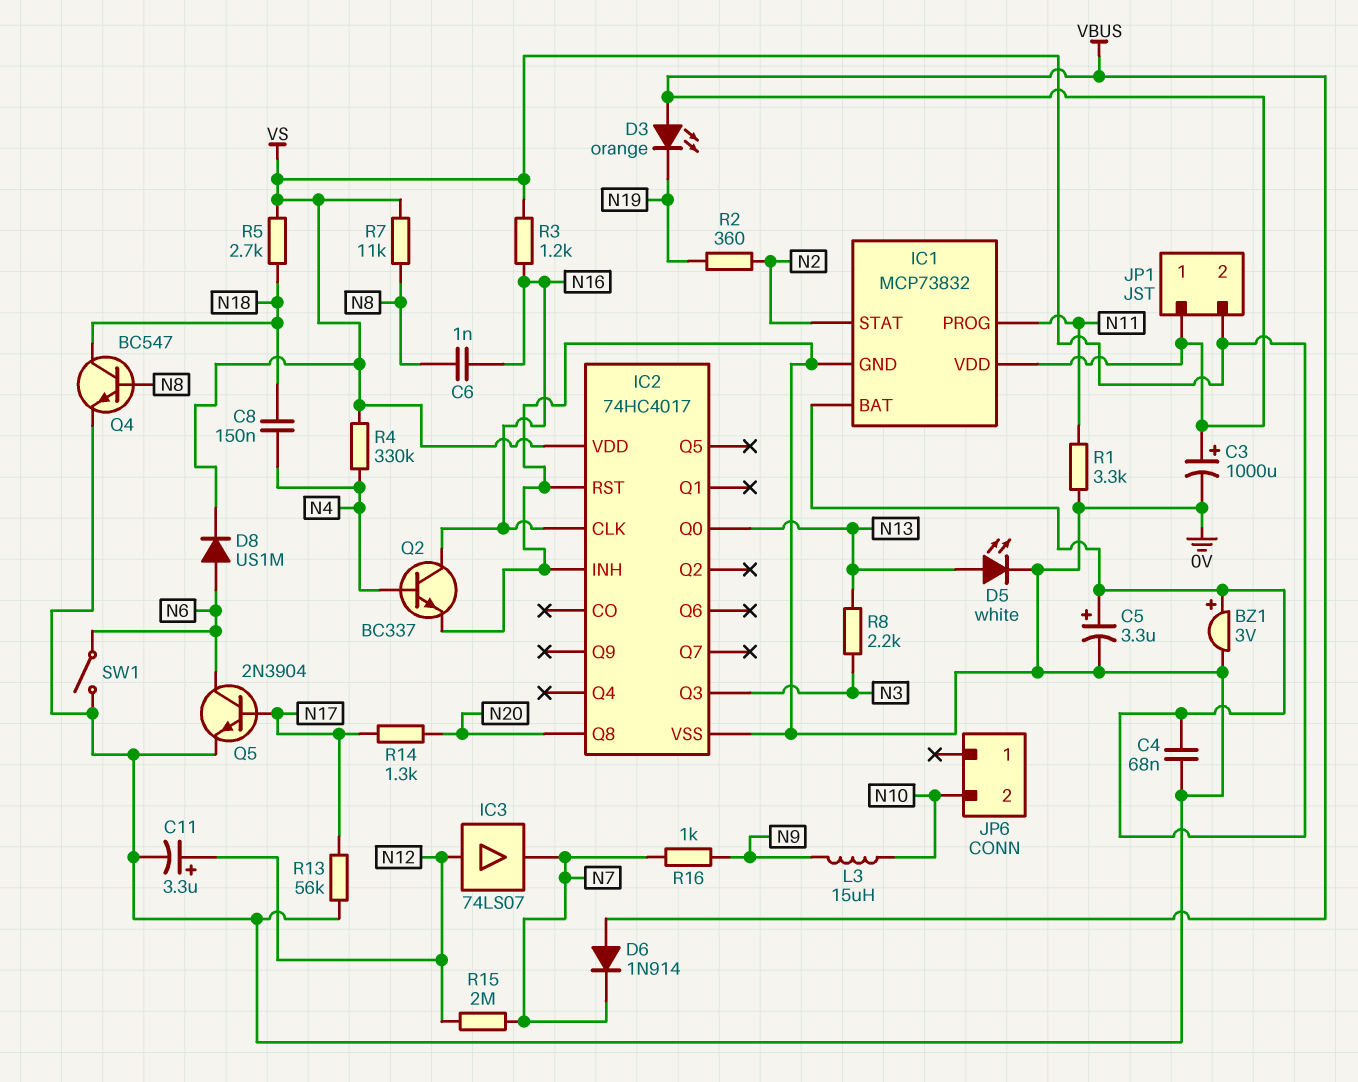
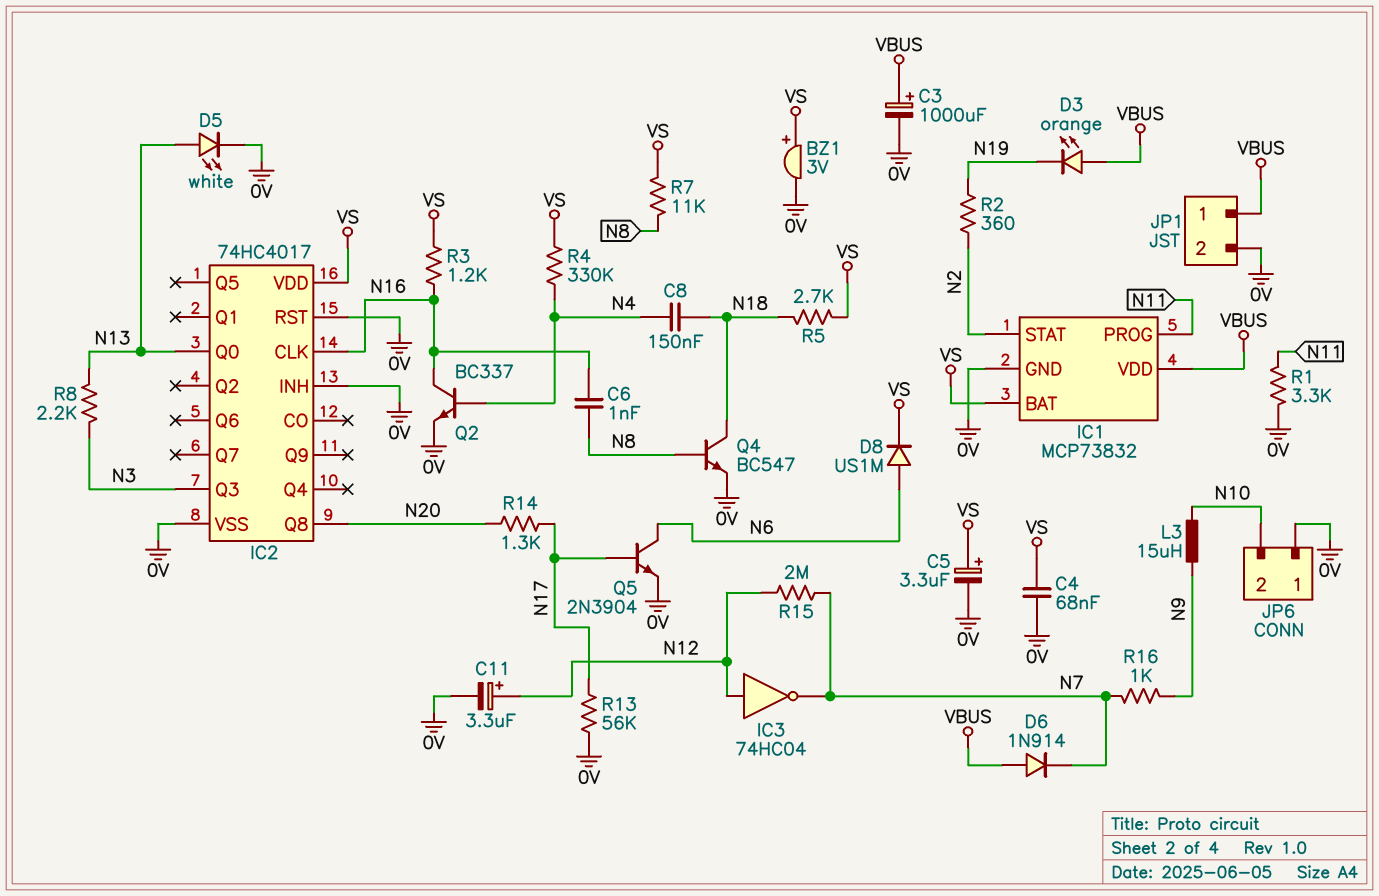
IC3: buffer 74LS07 (in N12, out N7) -> NOT 74HC04 (in N12, out N7)
JP1 pin 2: VS -> 0V
JP6 pin 1: none -> 0V
SW1: switch (0V, N6) -> none

